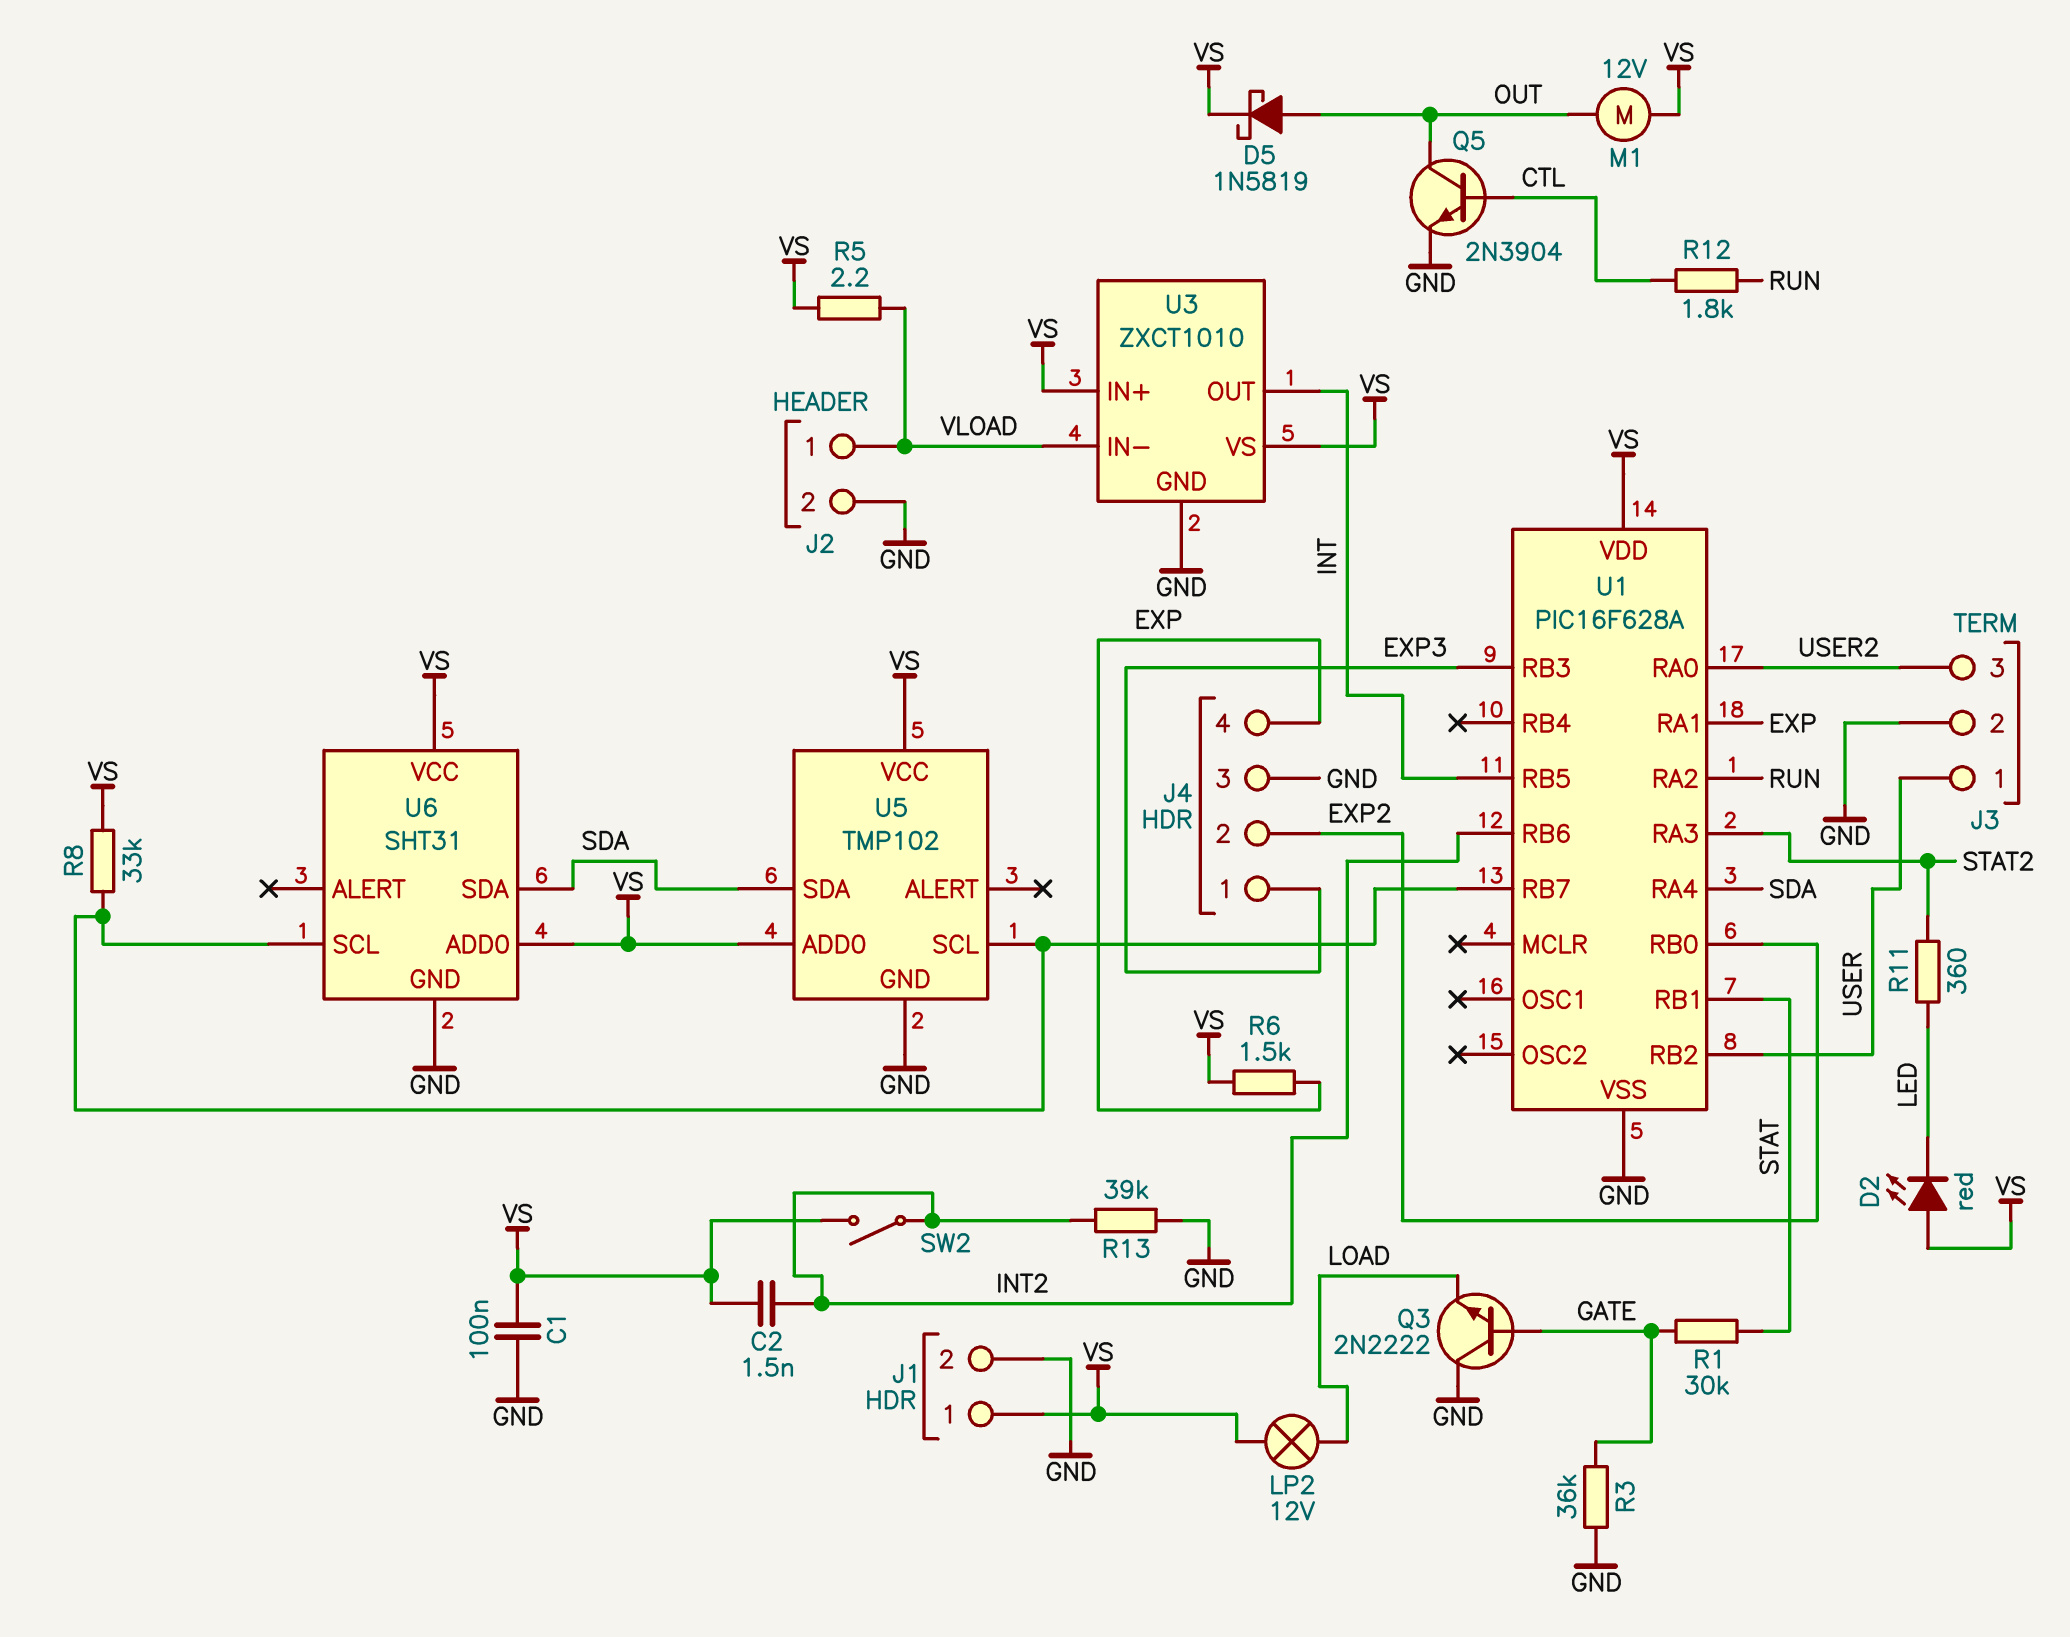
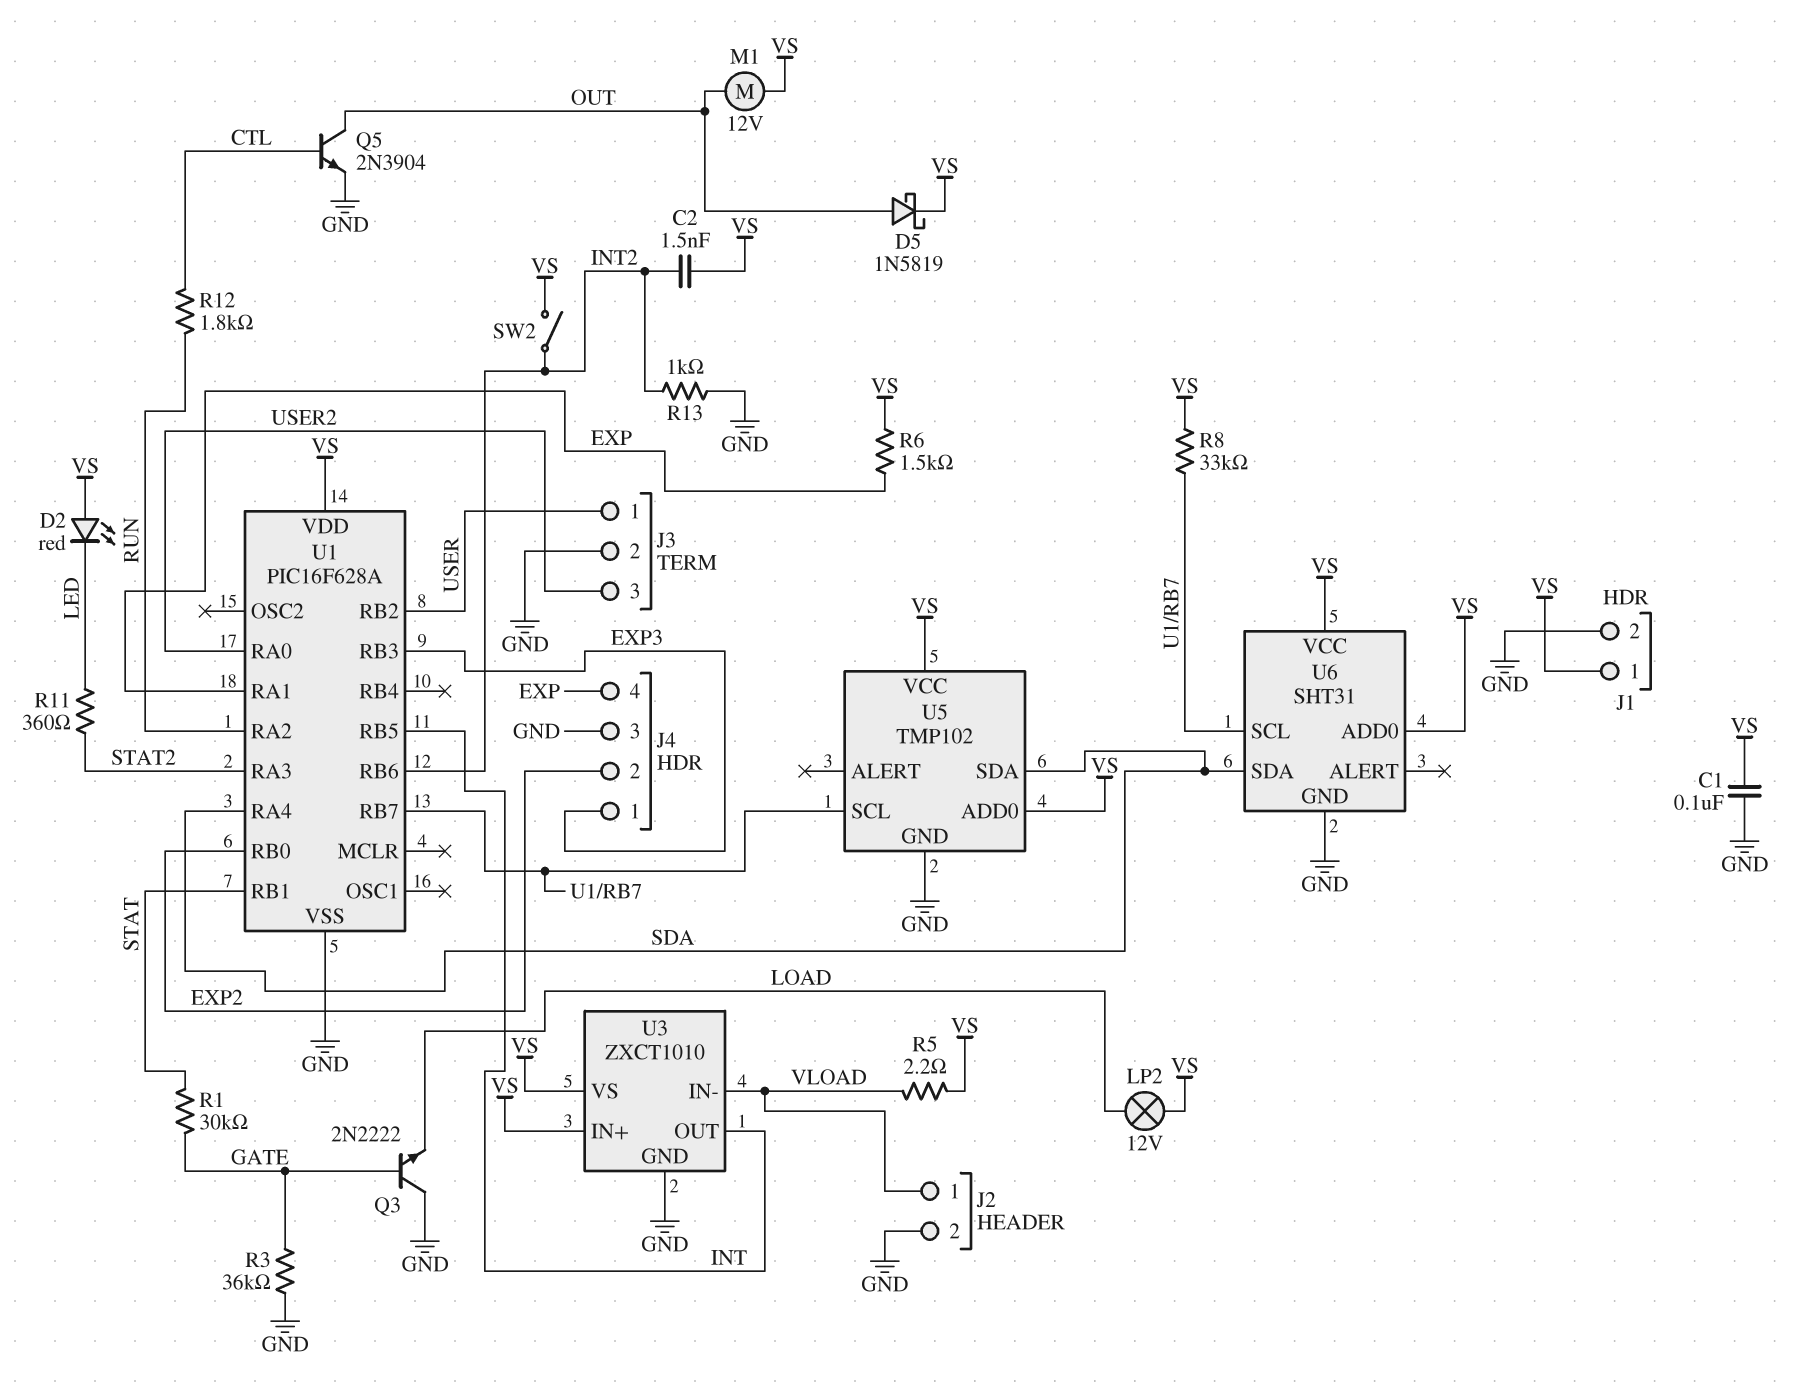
R13: 39k (GND, INT2) -> 1k (GND, INT2)

